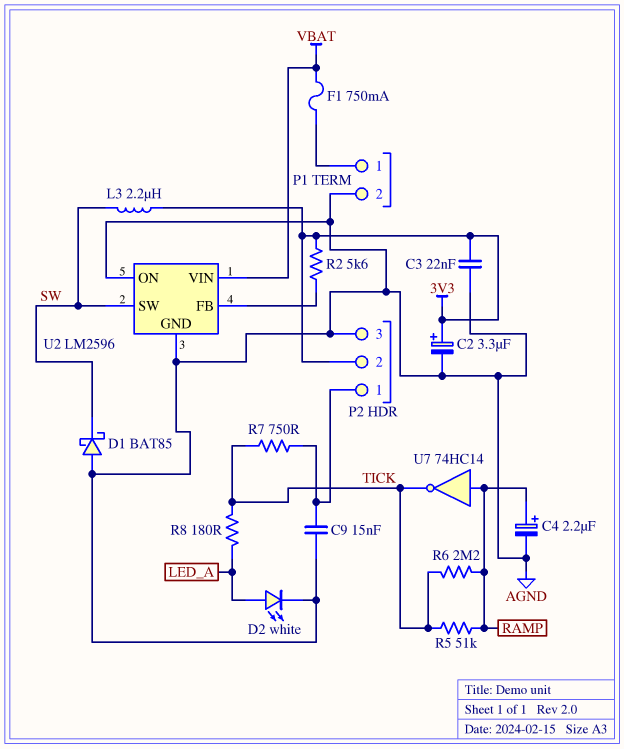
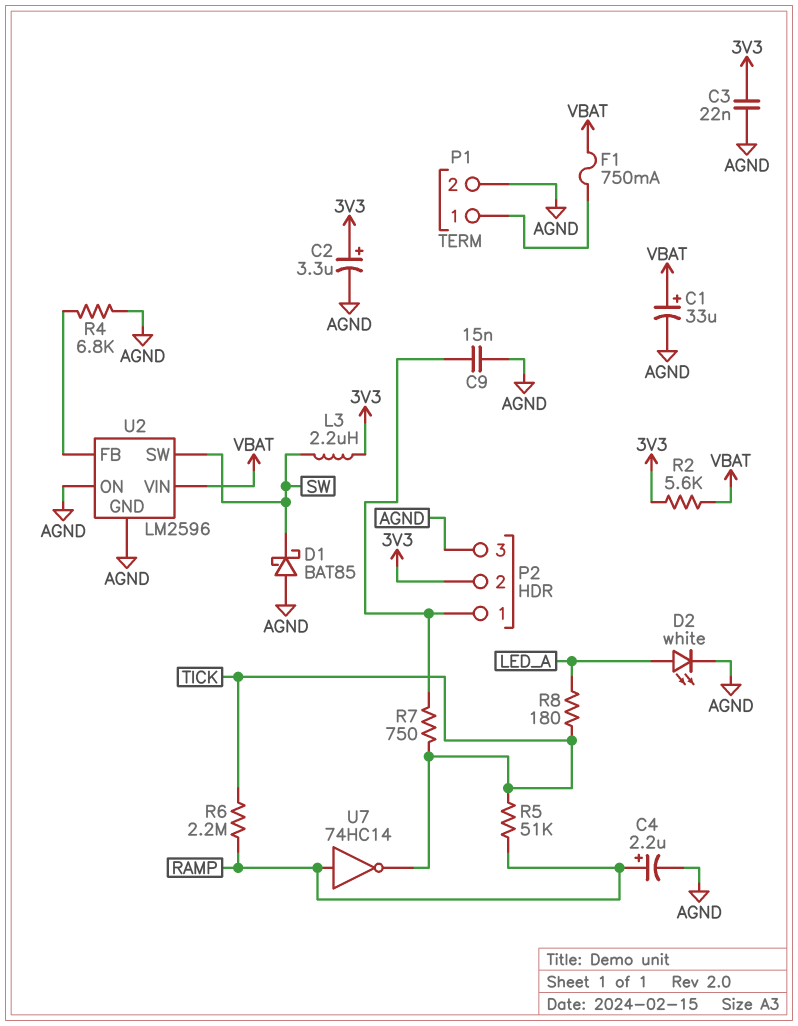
C1: none -> 33uF (plus VBAT, minus AGND)
R2: 5.6k (3V3, U2/FB) -> 5.6k (3V3, VBAT)
R4: none -> 6.8k (AGND, U2/FB)

